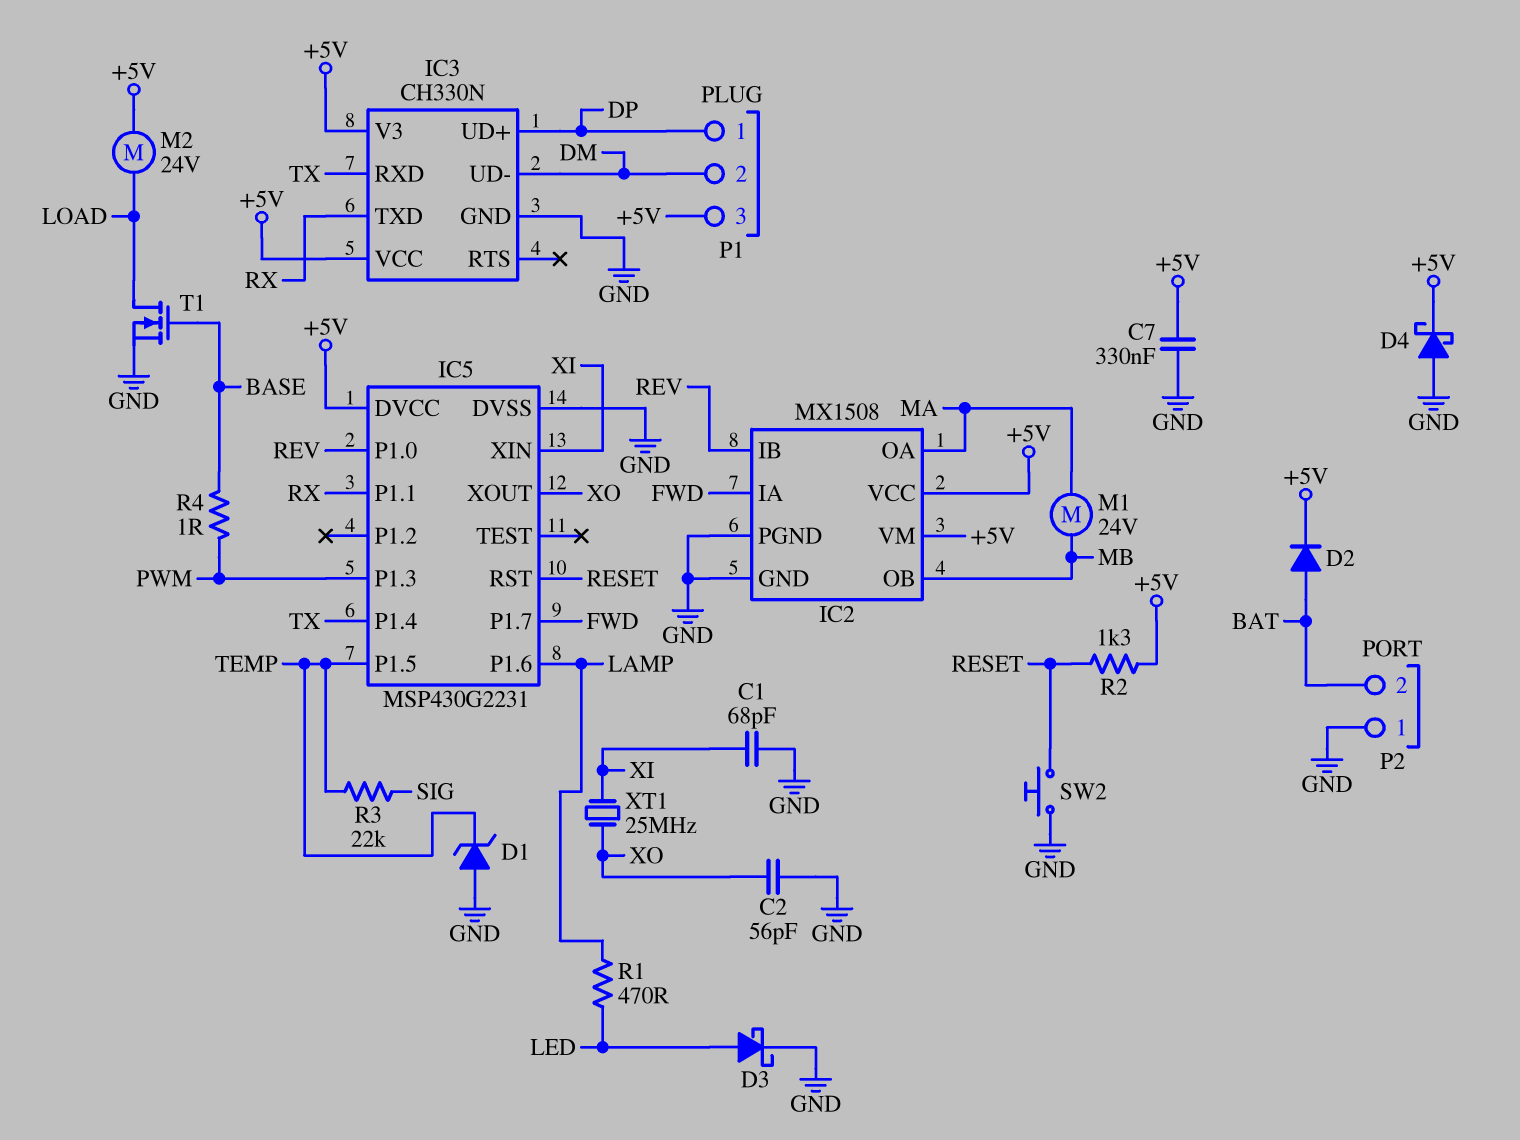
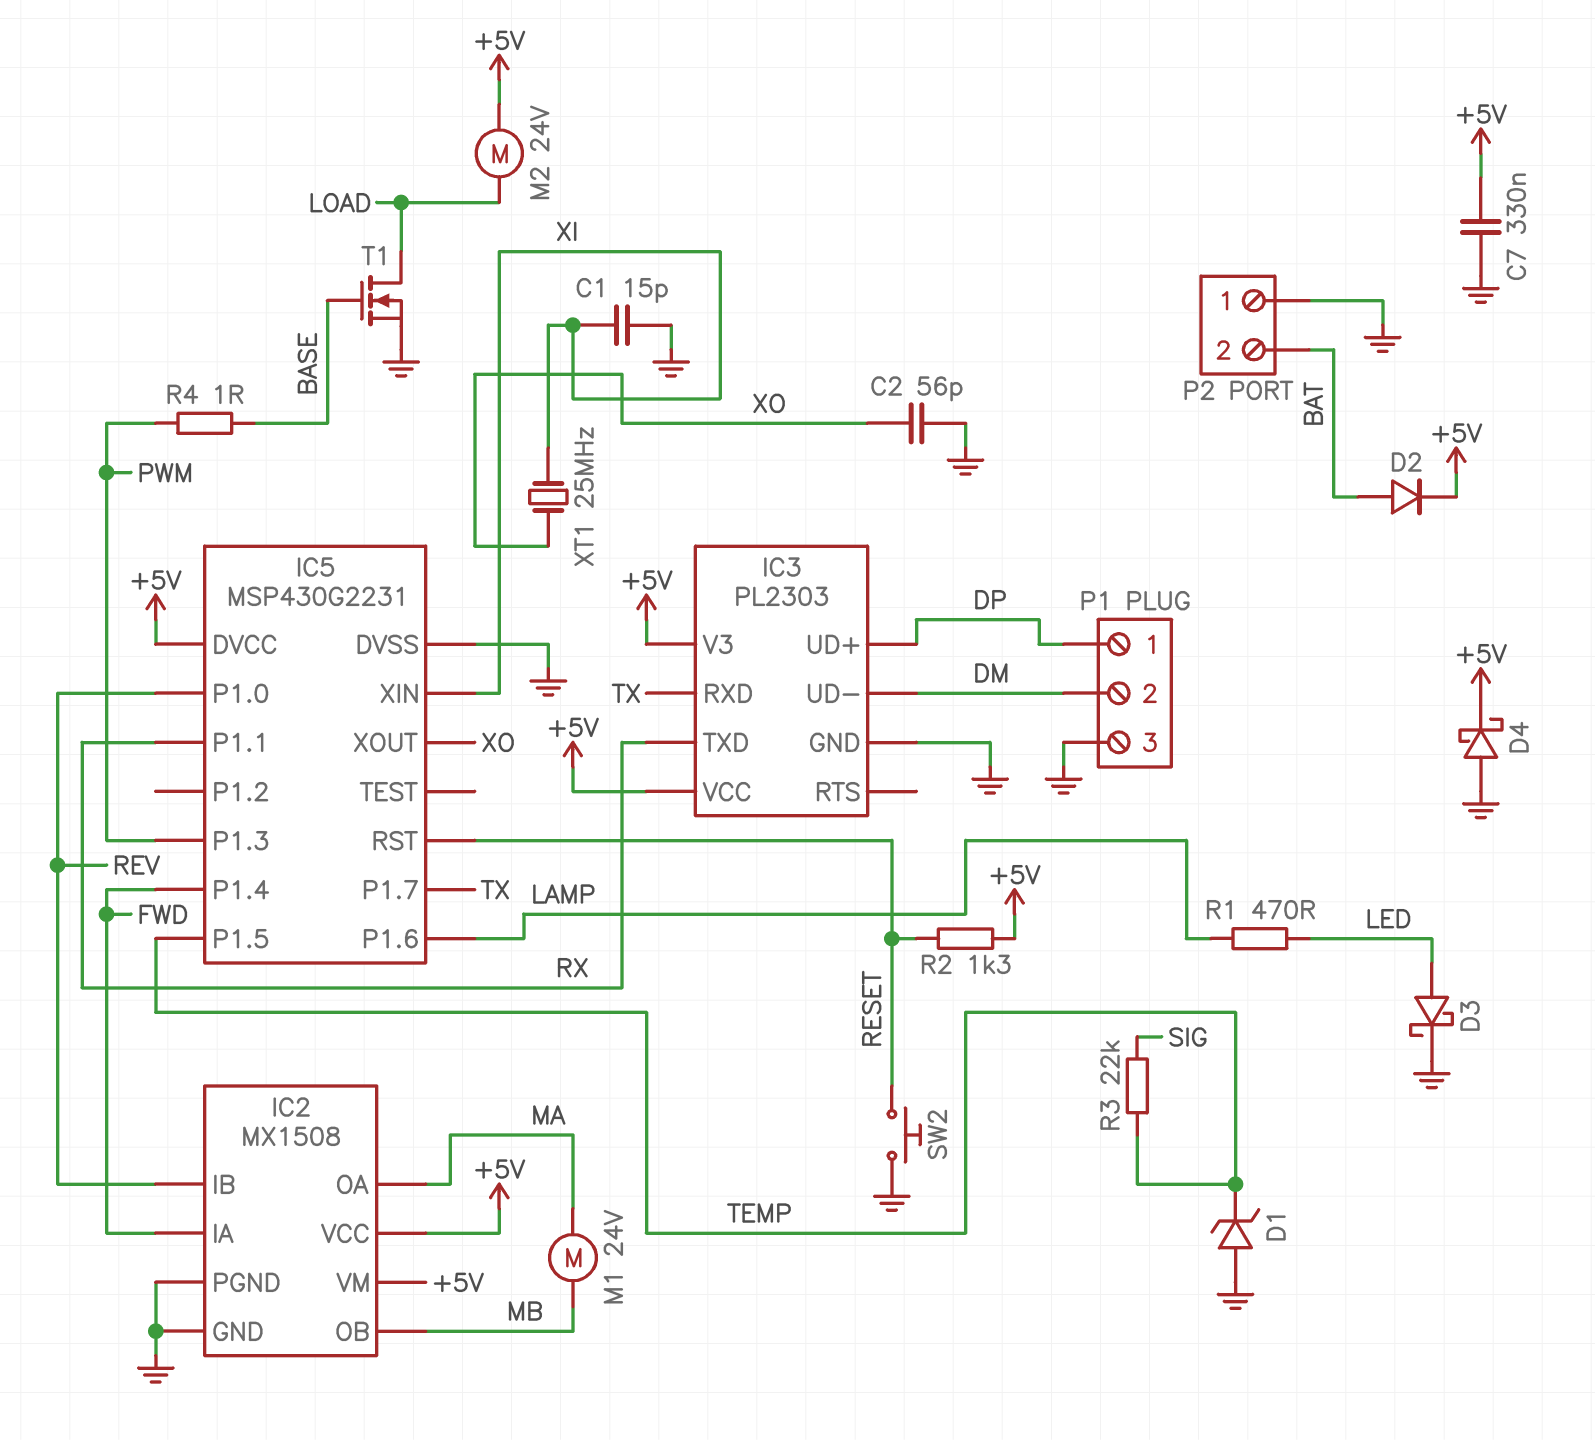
C1: 68pF (GND, XI) -> 15pF (GND, XI)
IC3: CH330N -> PL2303
IC5 pin P1.4: TX -> FWD
IC5 pin P1.7: FWD -> TX
P1 pin 3: +5V -> GND

